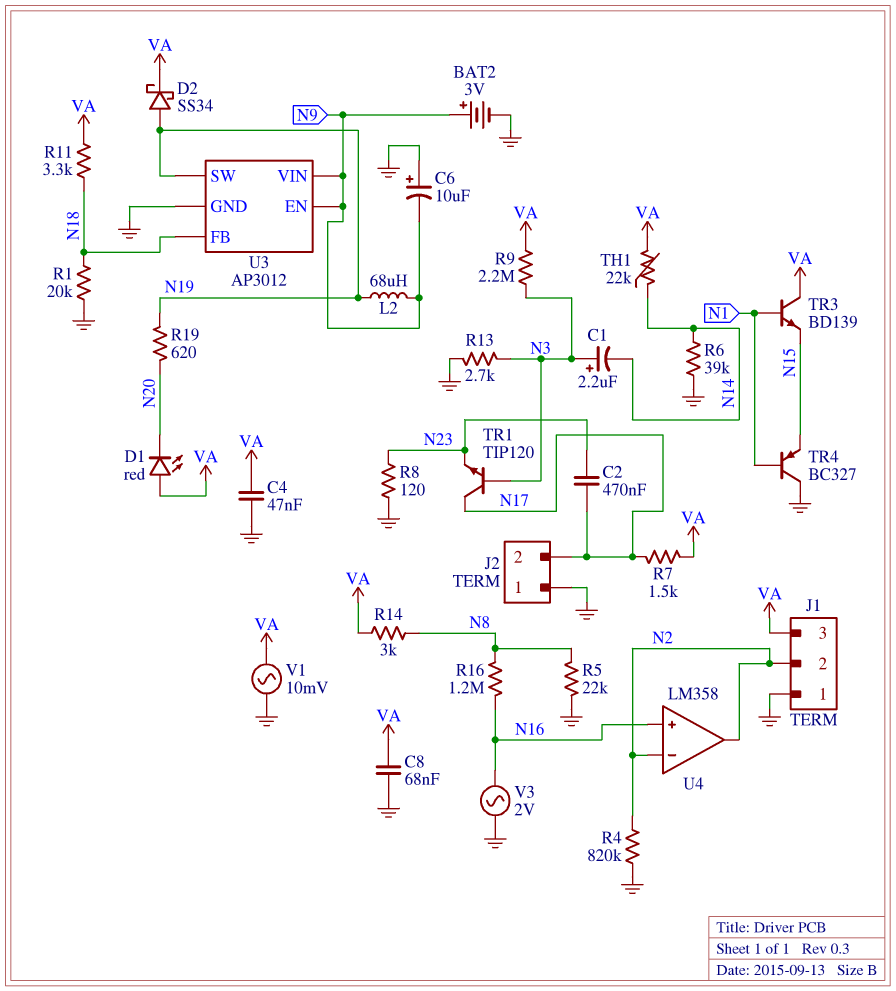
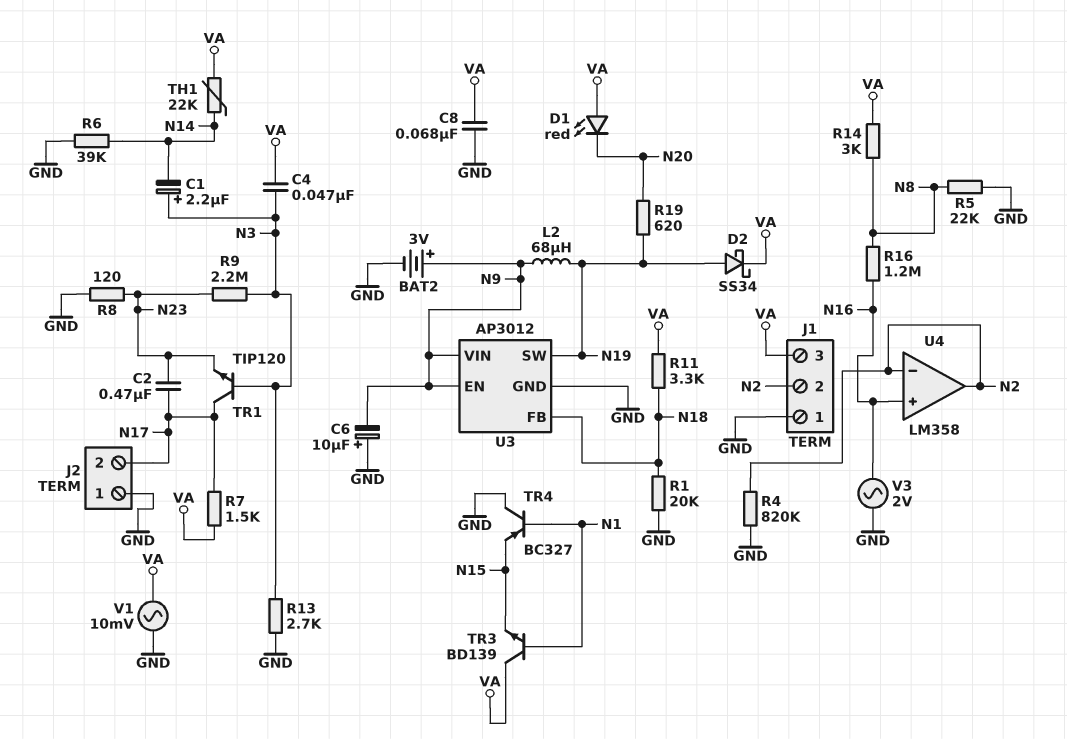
C4: 47nF (GND, VA) -> 47nF (N3, VA)
R9: 2.2M (N3, VA) -> 2.2M (N3, N23)

